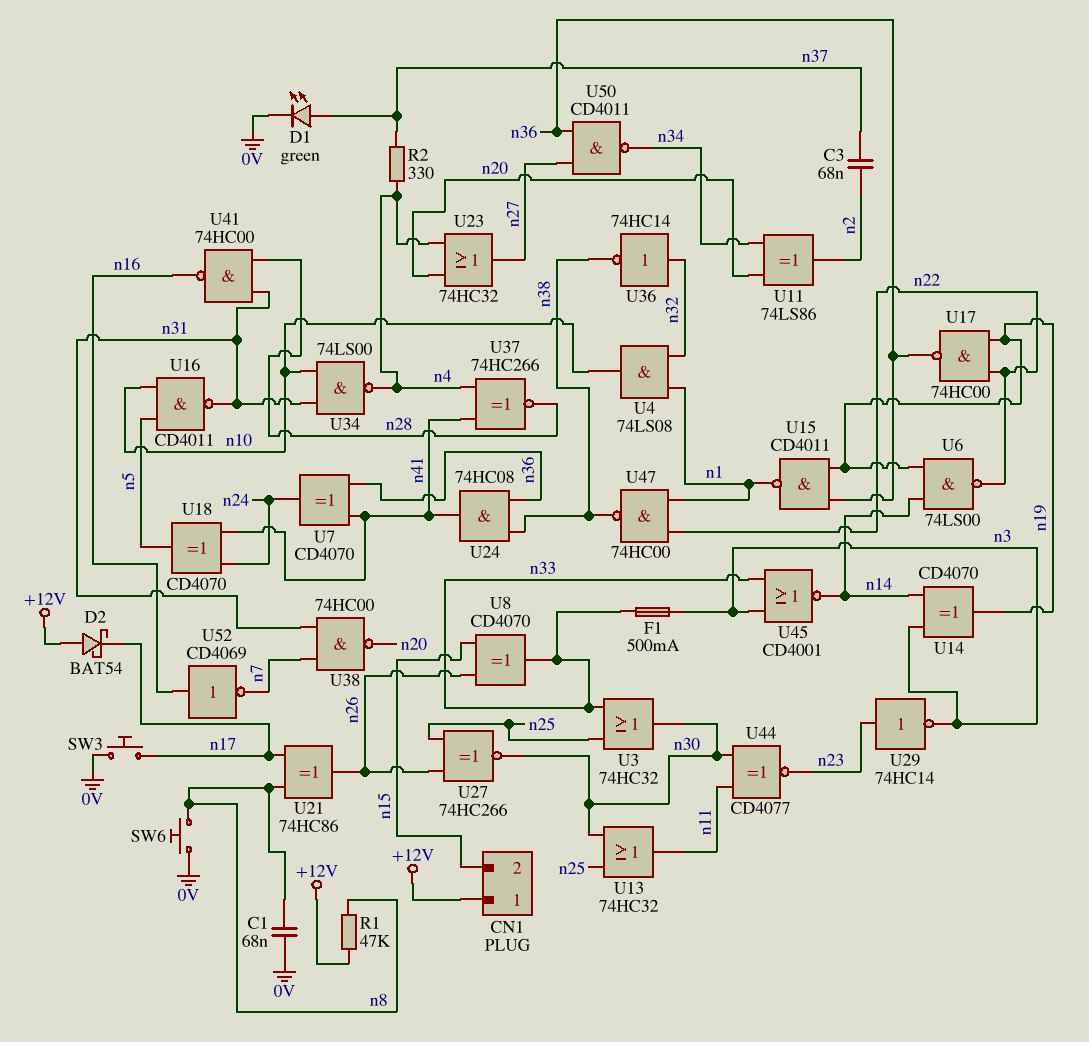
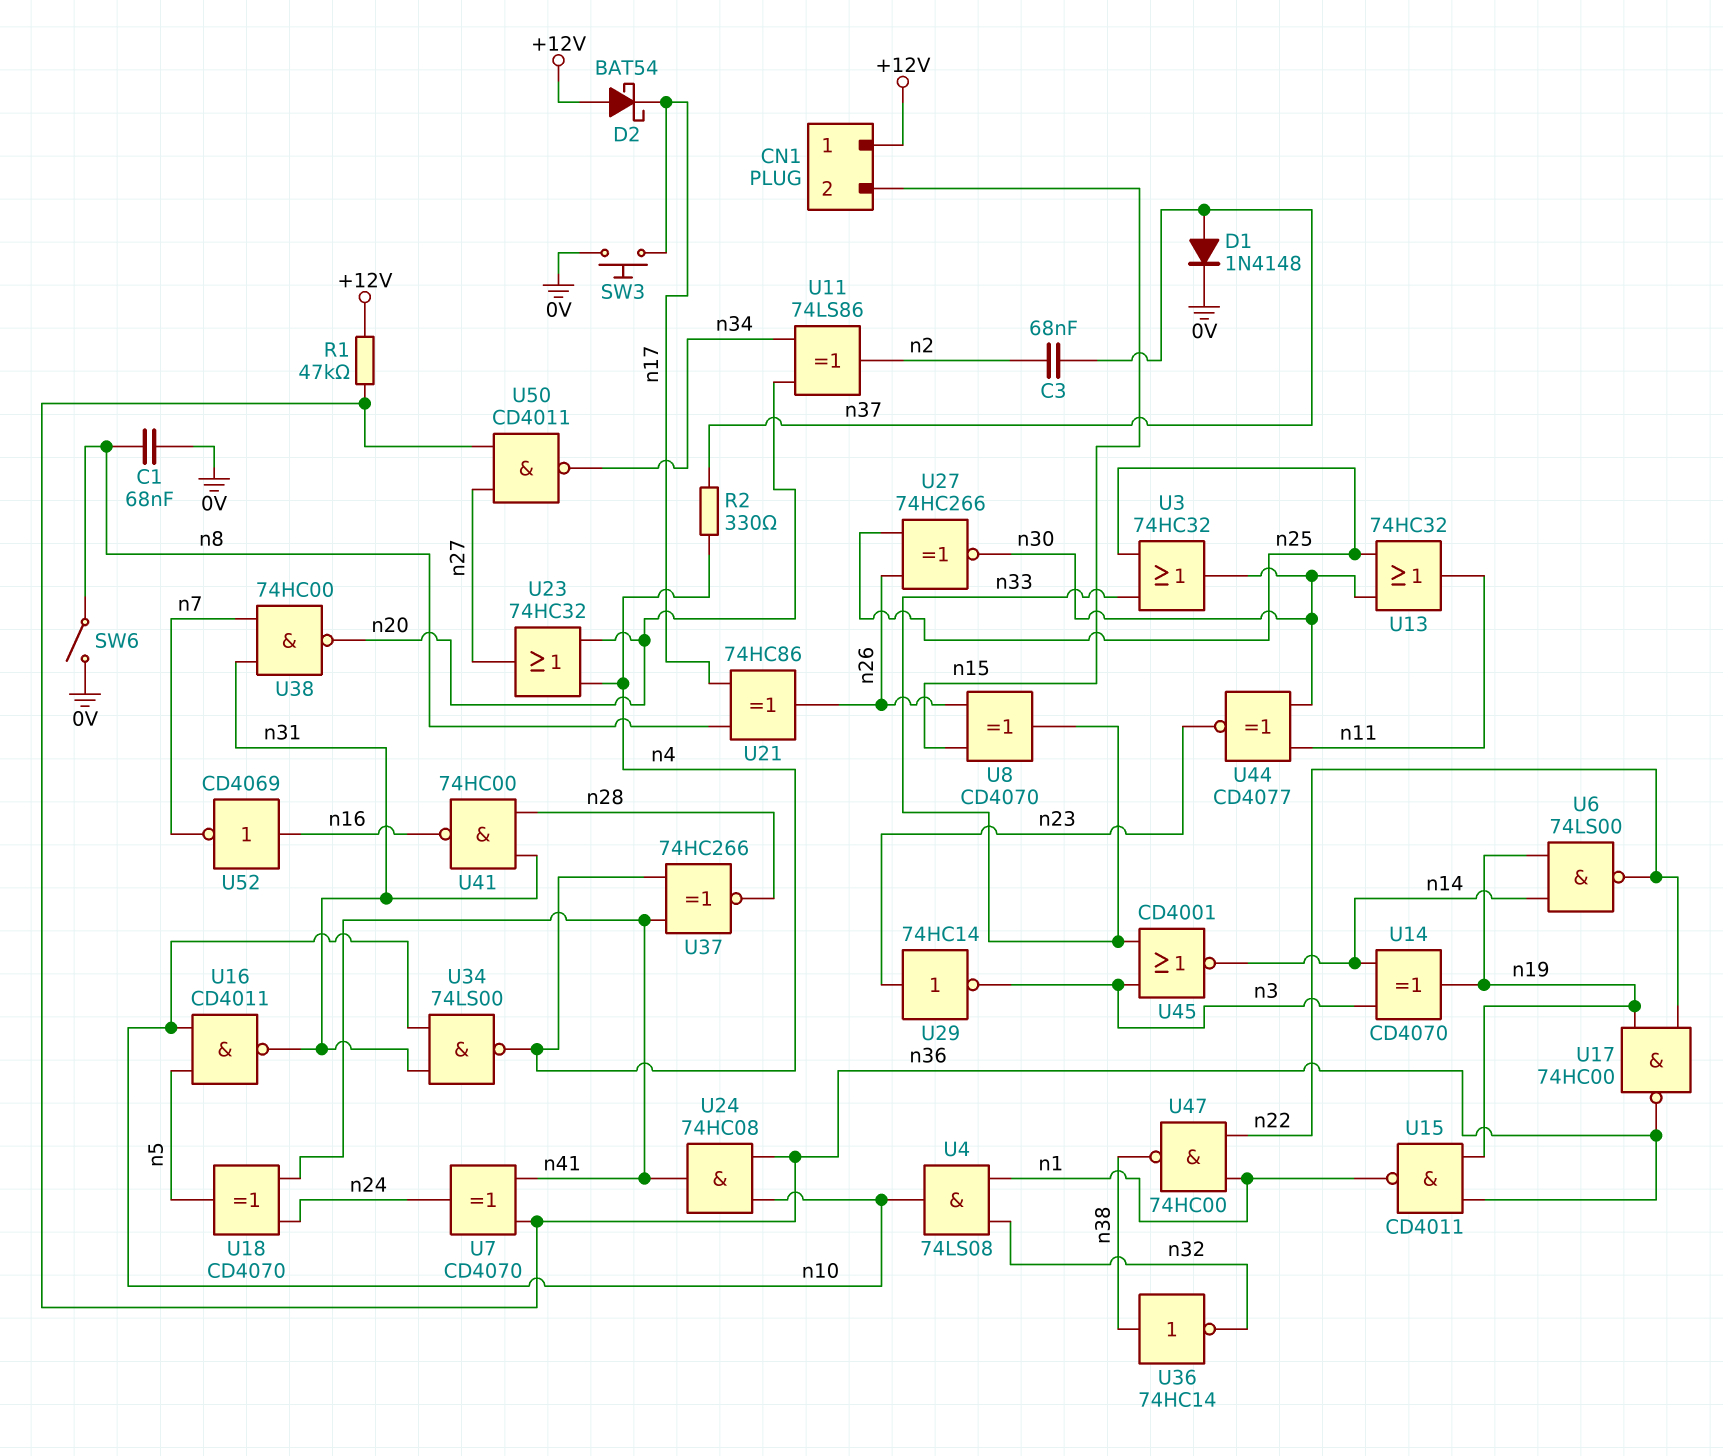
D1: LED green (A n37, K 0V) -> diode 1N4148 (A n37, K 0V)
F1: 500mA (n3, n33) -> none
R1: 47k (+12V, n8) -> 47k (+12V, n36)
SW6: button (0V, n8) -> switch (0V, n8)
U24: AND 74HC08 (in n36, in n38, out n41) -> AND 74HC08 (in n10, in n36, out n41)
U36: NOT 74HC14 (in n32, out n38) -> NOT 74HC14 (in n38, out n32)

